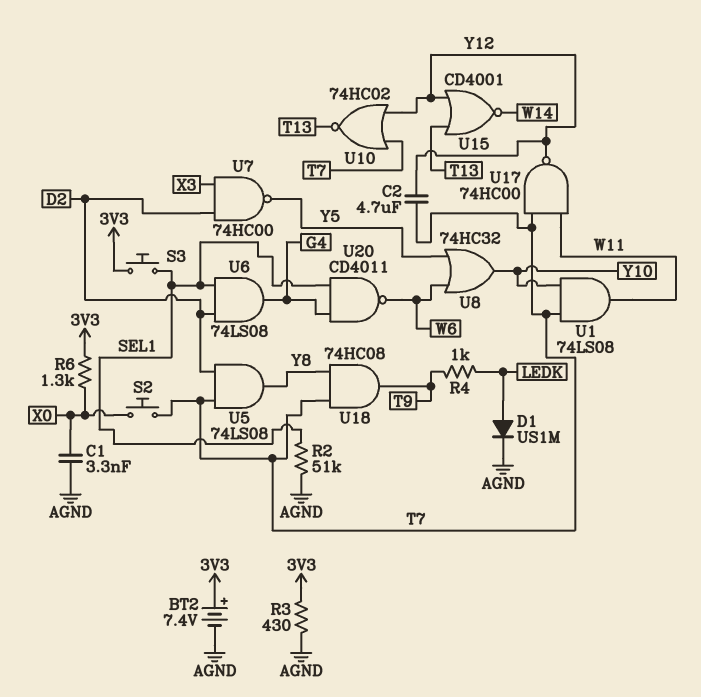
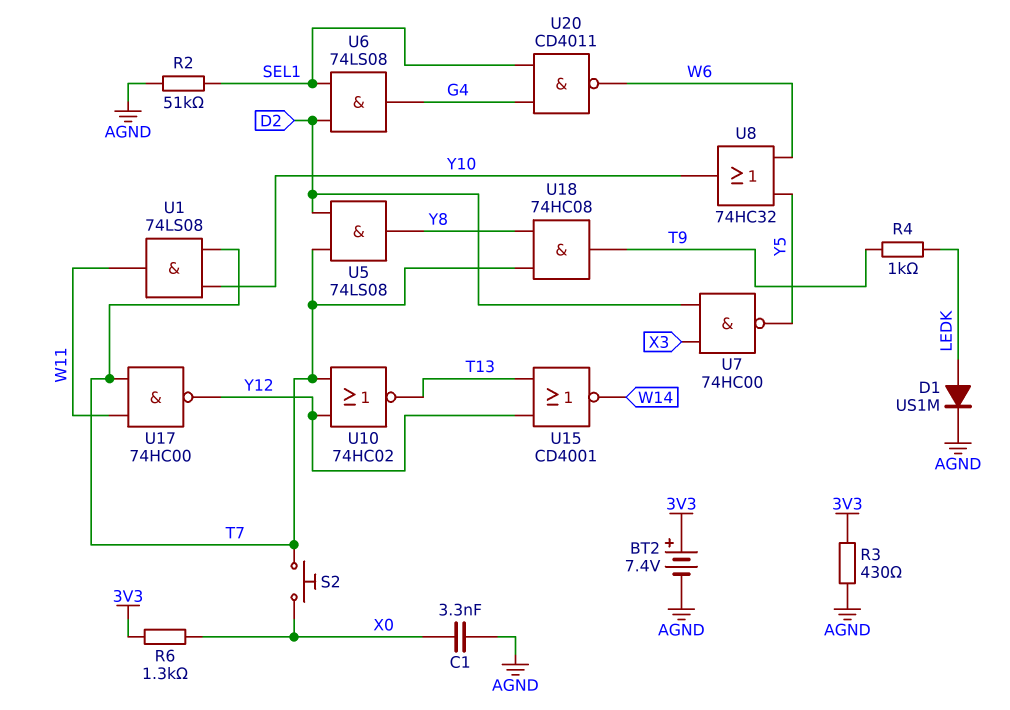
C2: 4.7uF (T7, Y12) -> none
S3: button (3V3, SEL1) -> none

